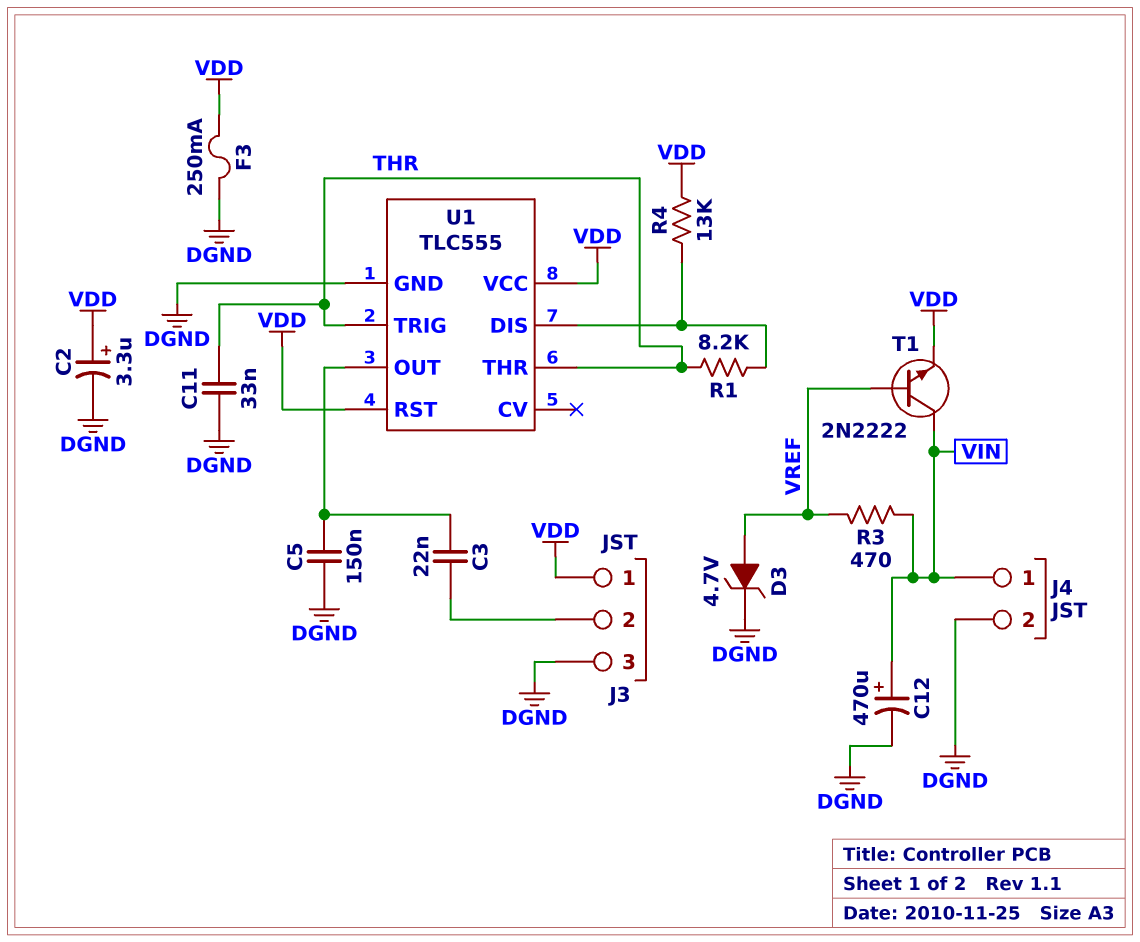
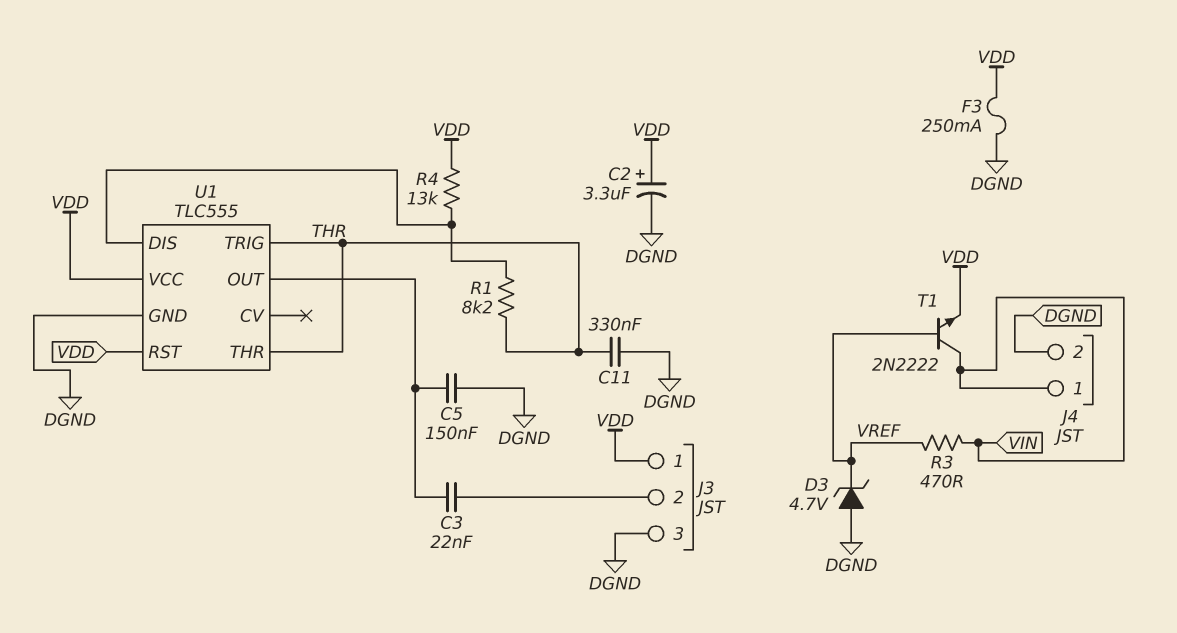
C11: 33nF (DGND, THR) -> 330nF (DGND, THR)
C12: 470uF (plus VIN, minus DGND) -> none
D3: zener 4.7V (A VREF, K DGND) -> zener 4.7V (A DGND, K VREF)

